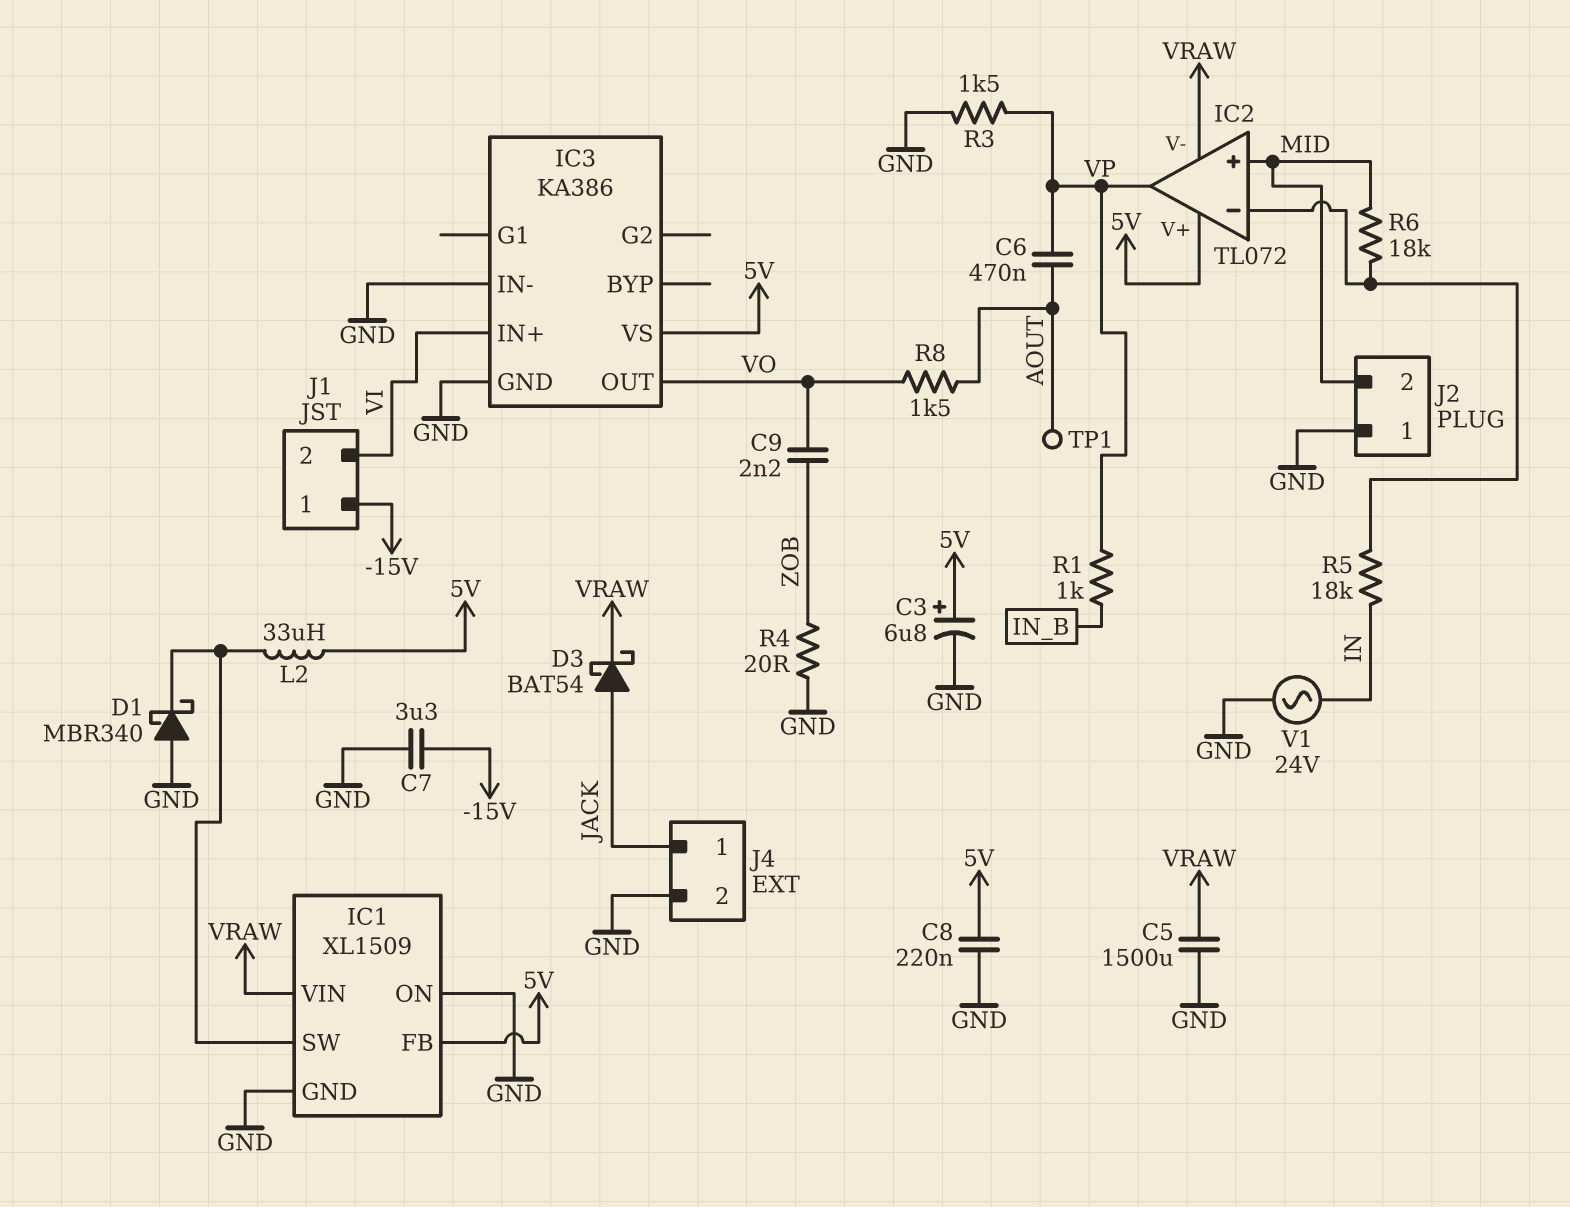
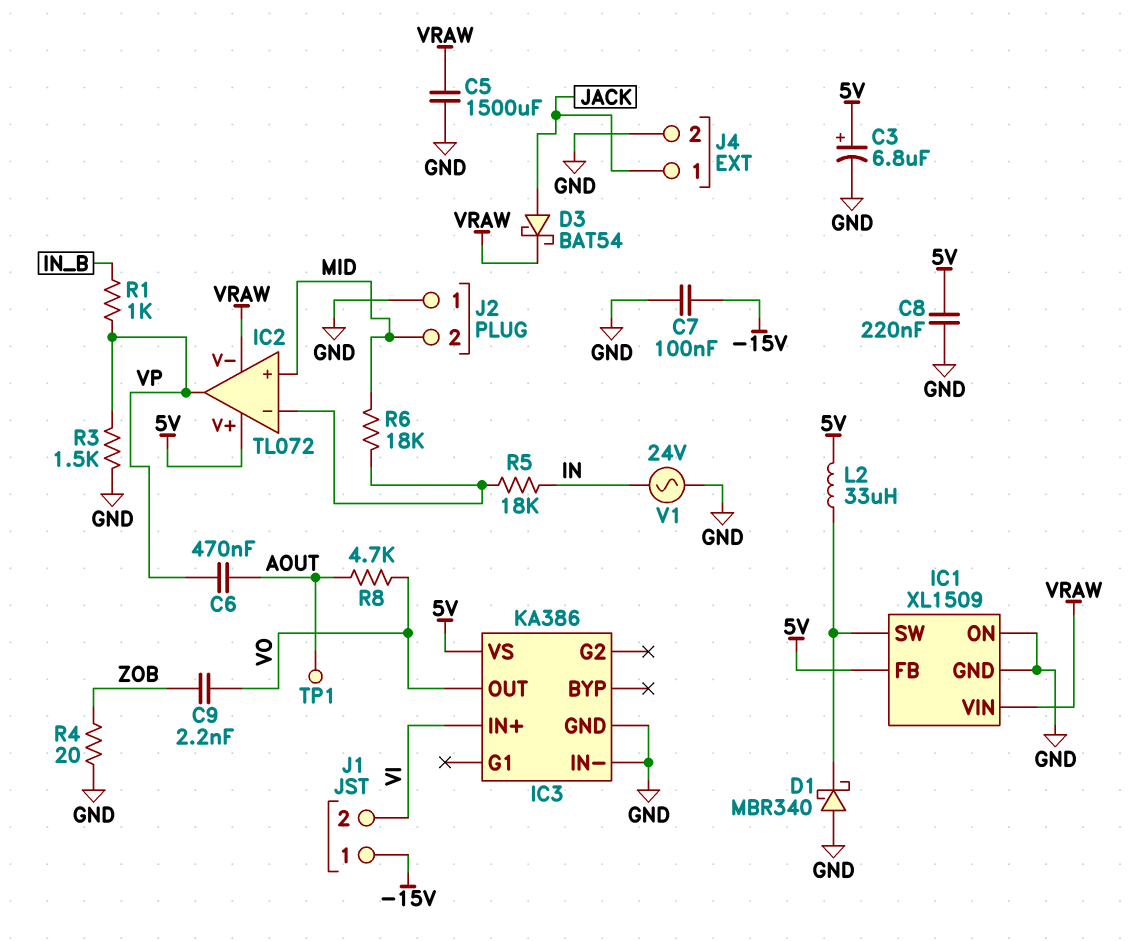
C7: 3.3uF (-15V, GND) -> 100nF (-15V, GND)
R8: 1.5k (AOUT, VO) -> 4.7k (AOUT, VO)

